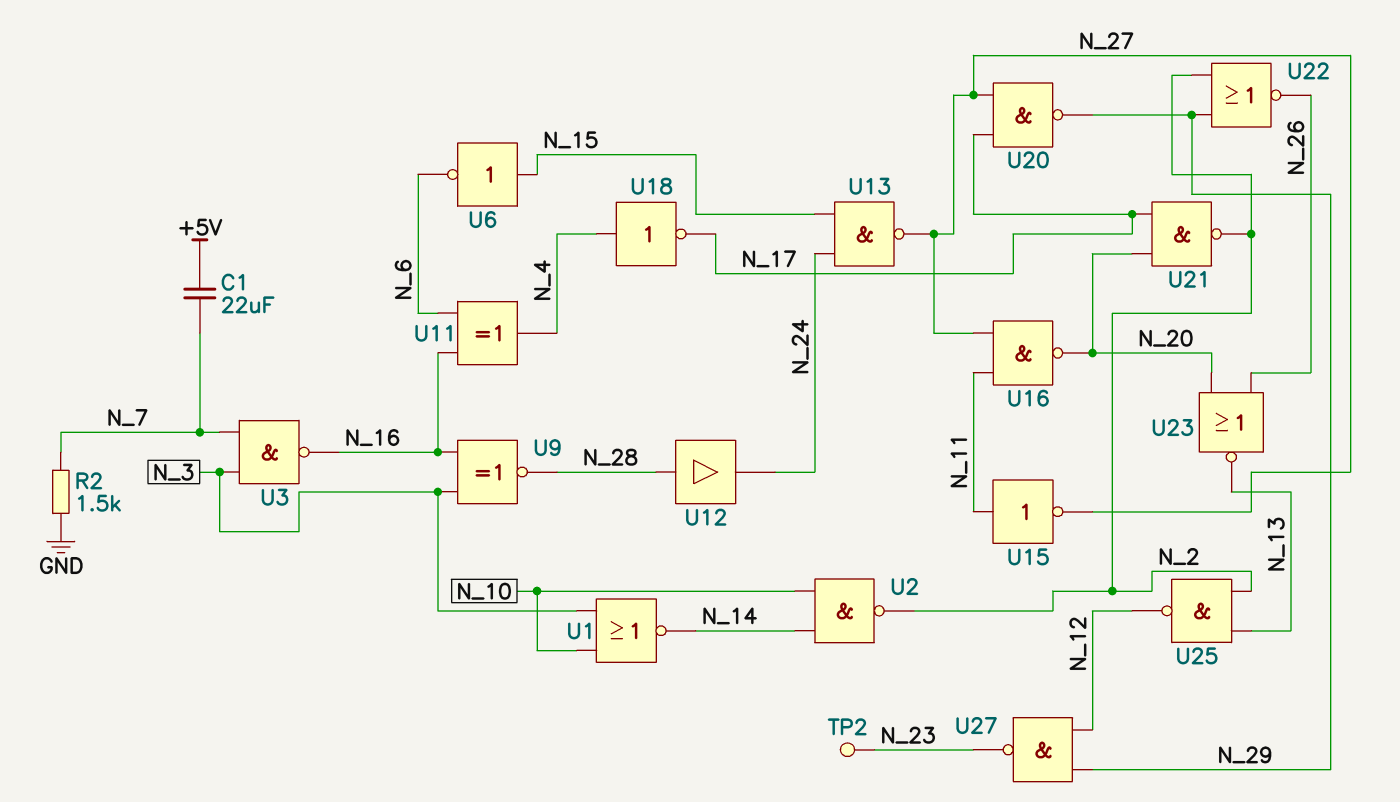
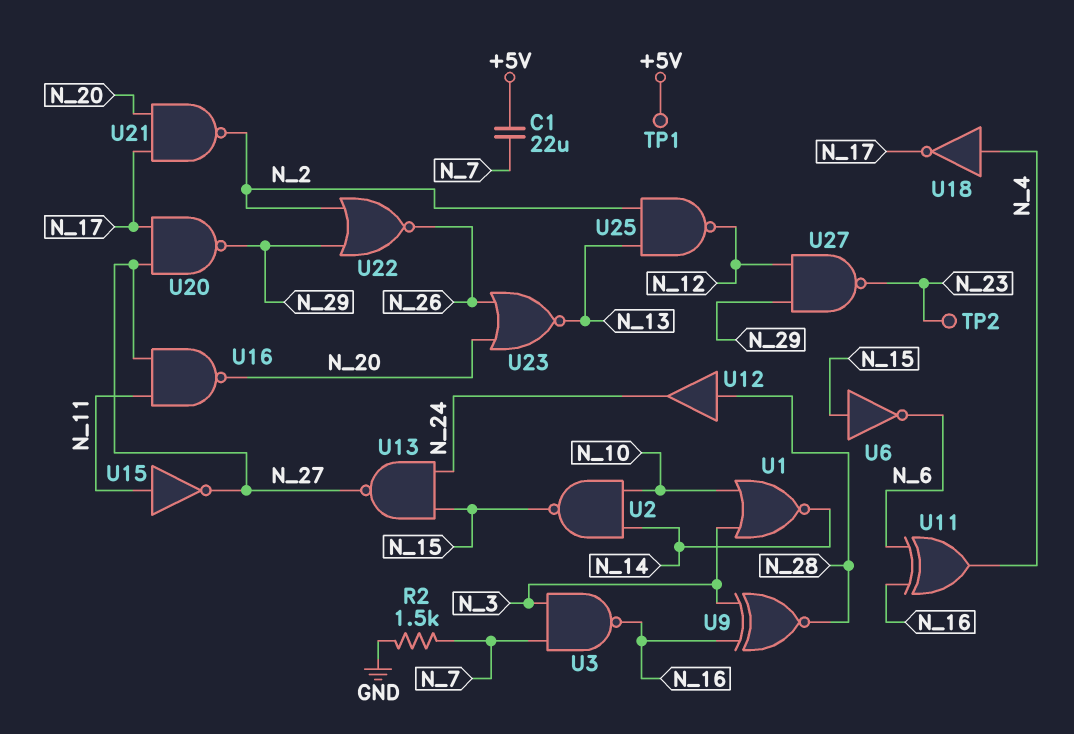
TP1: none -> test point (+5V)
U2: NAND (in N_10, in N_14, out N_2) -> NAND (in N_10, in N_14, out N_15)

